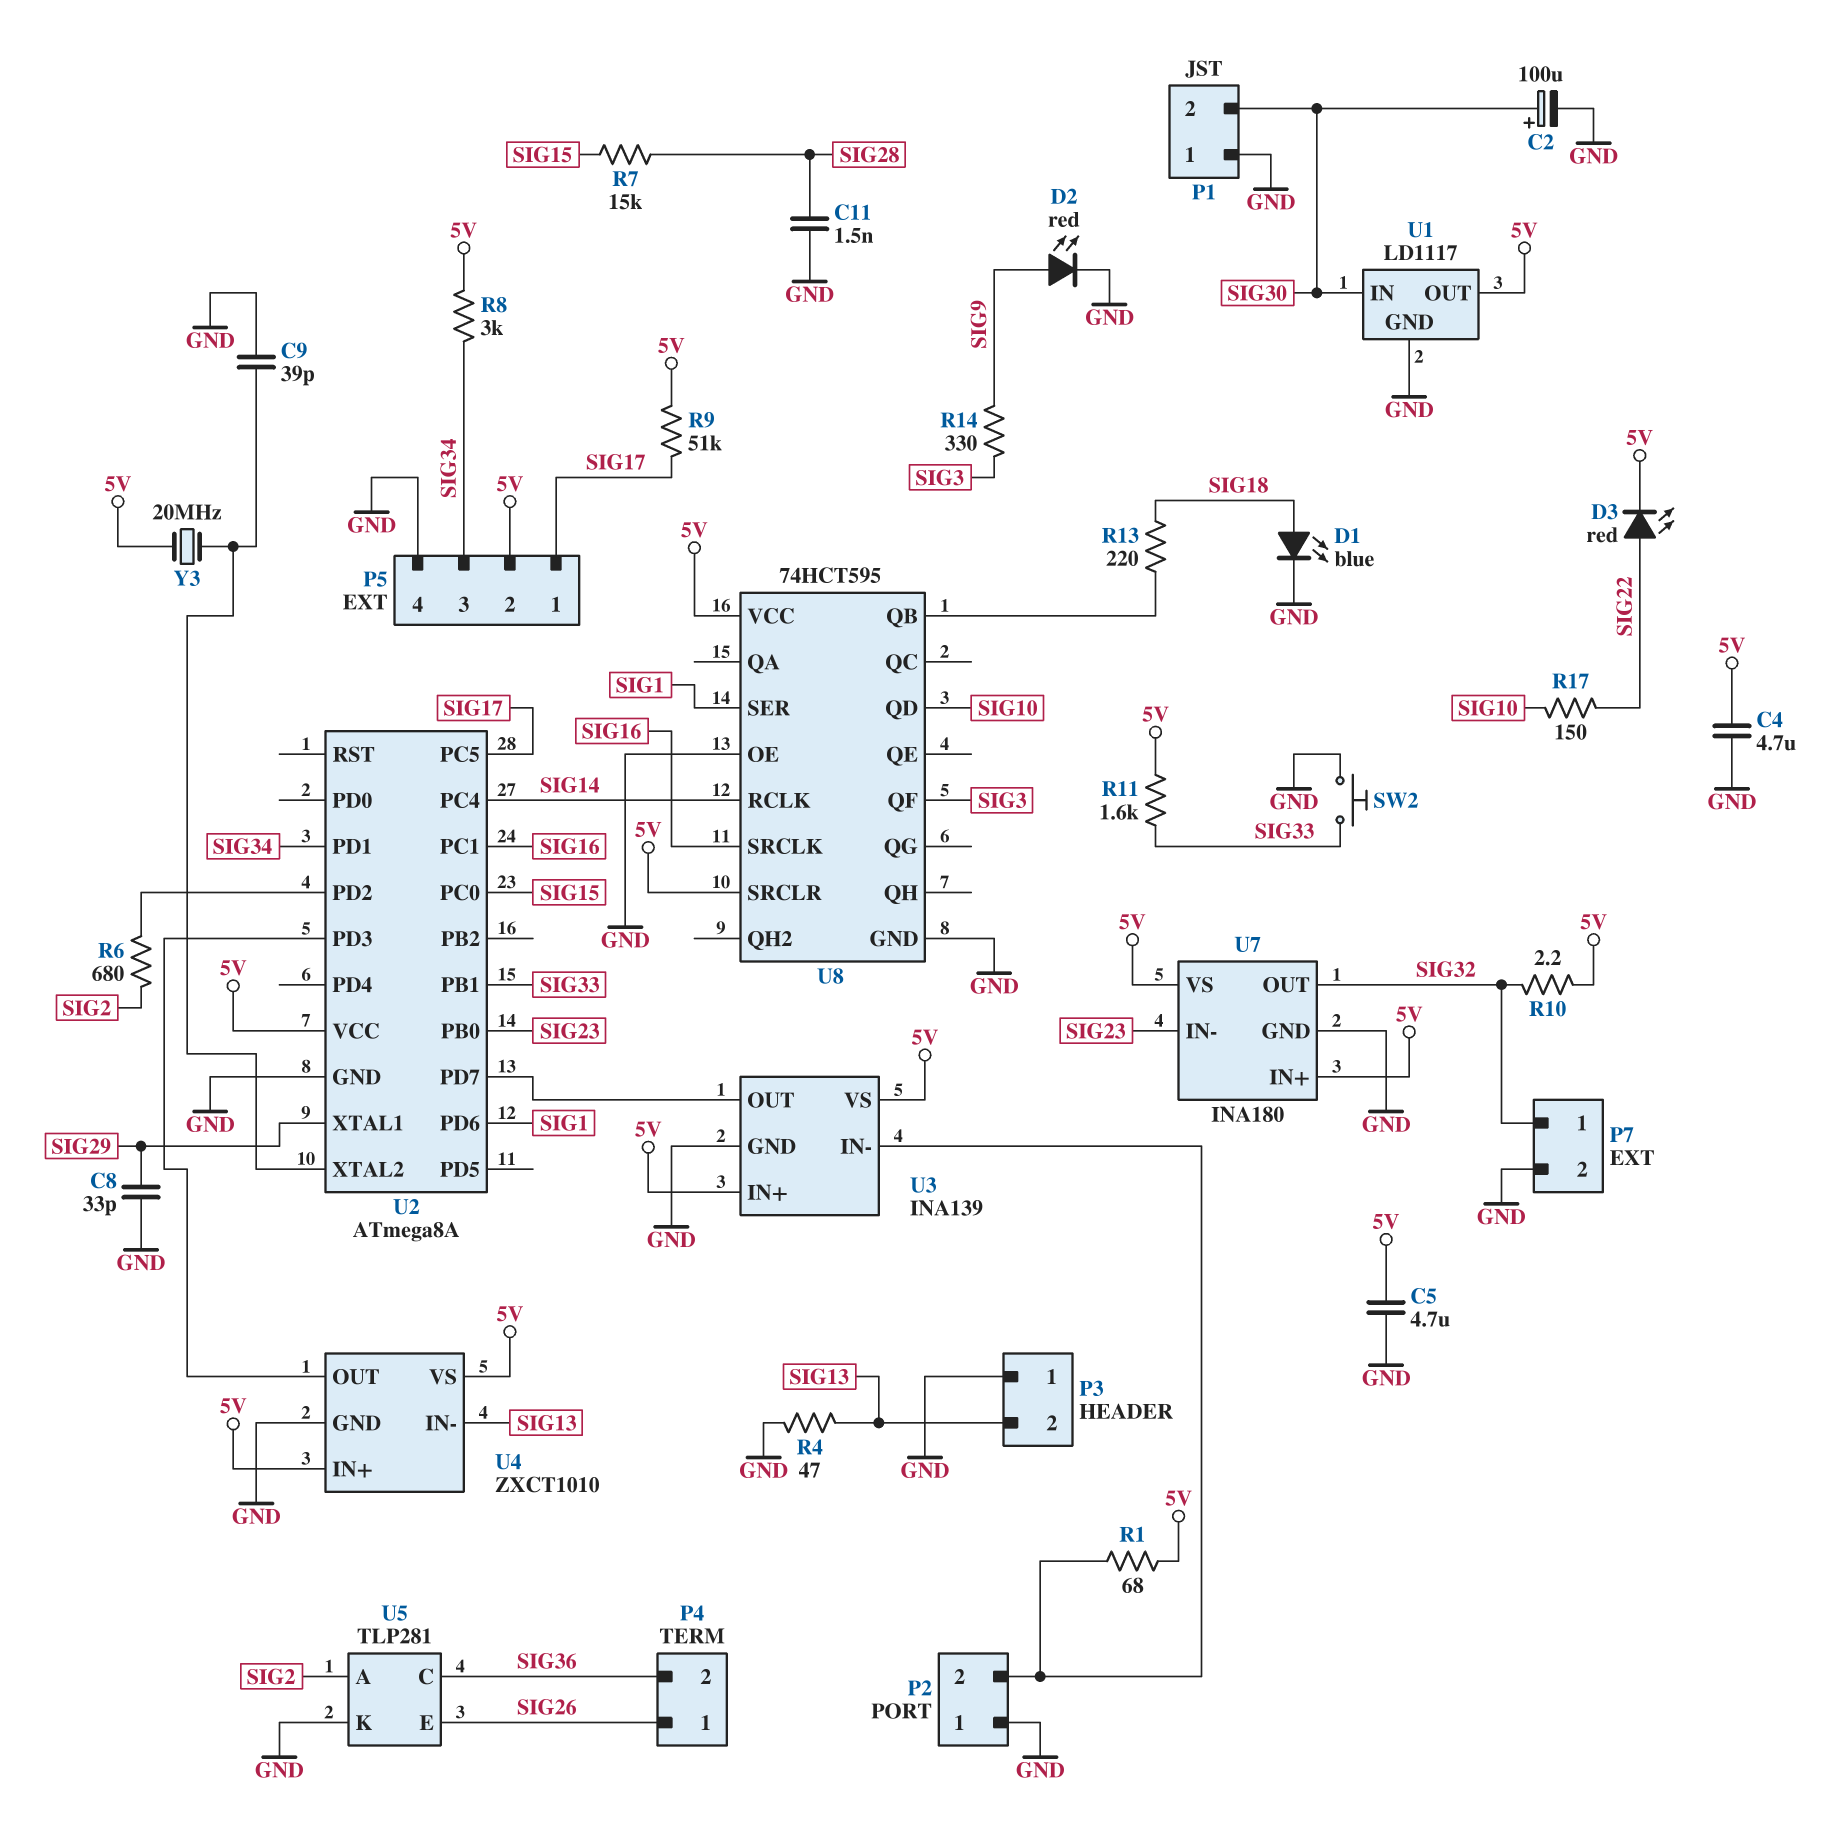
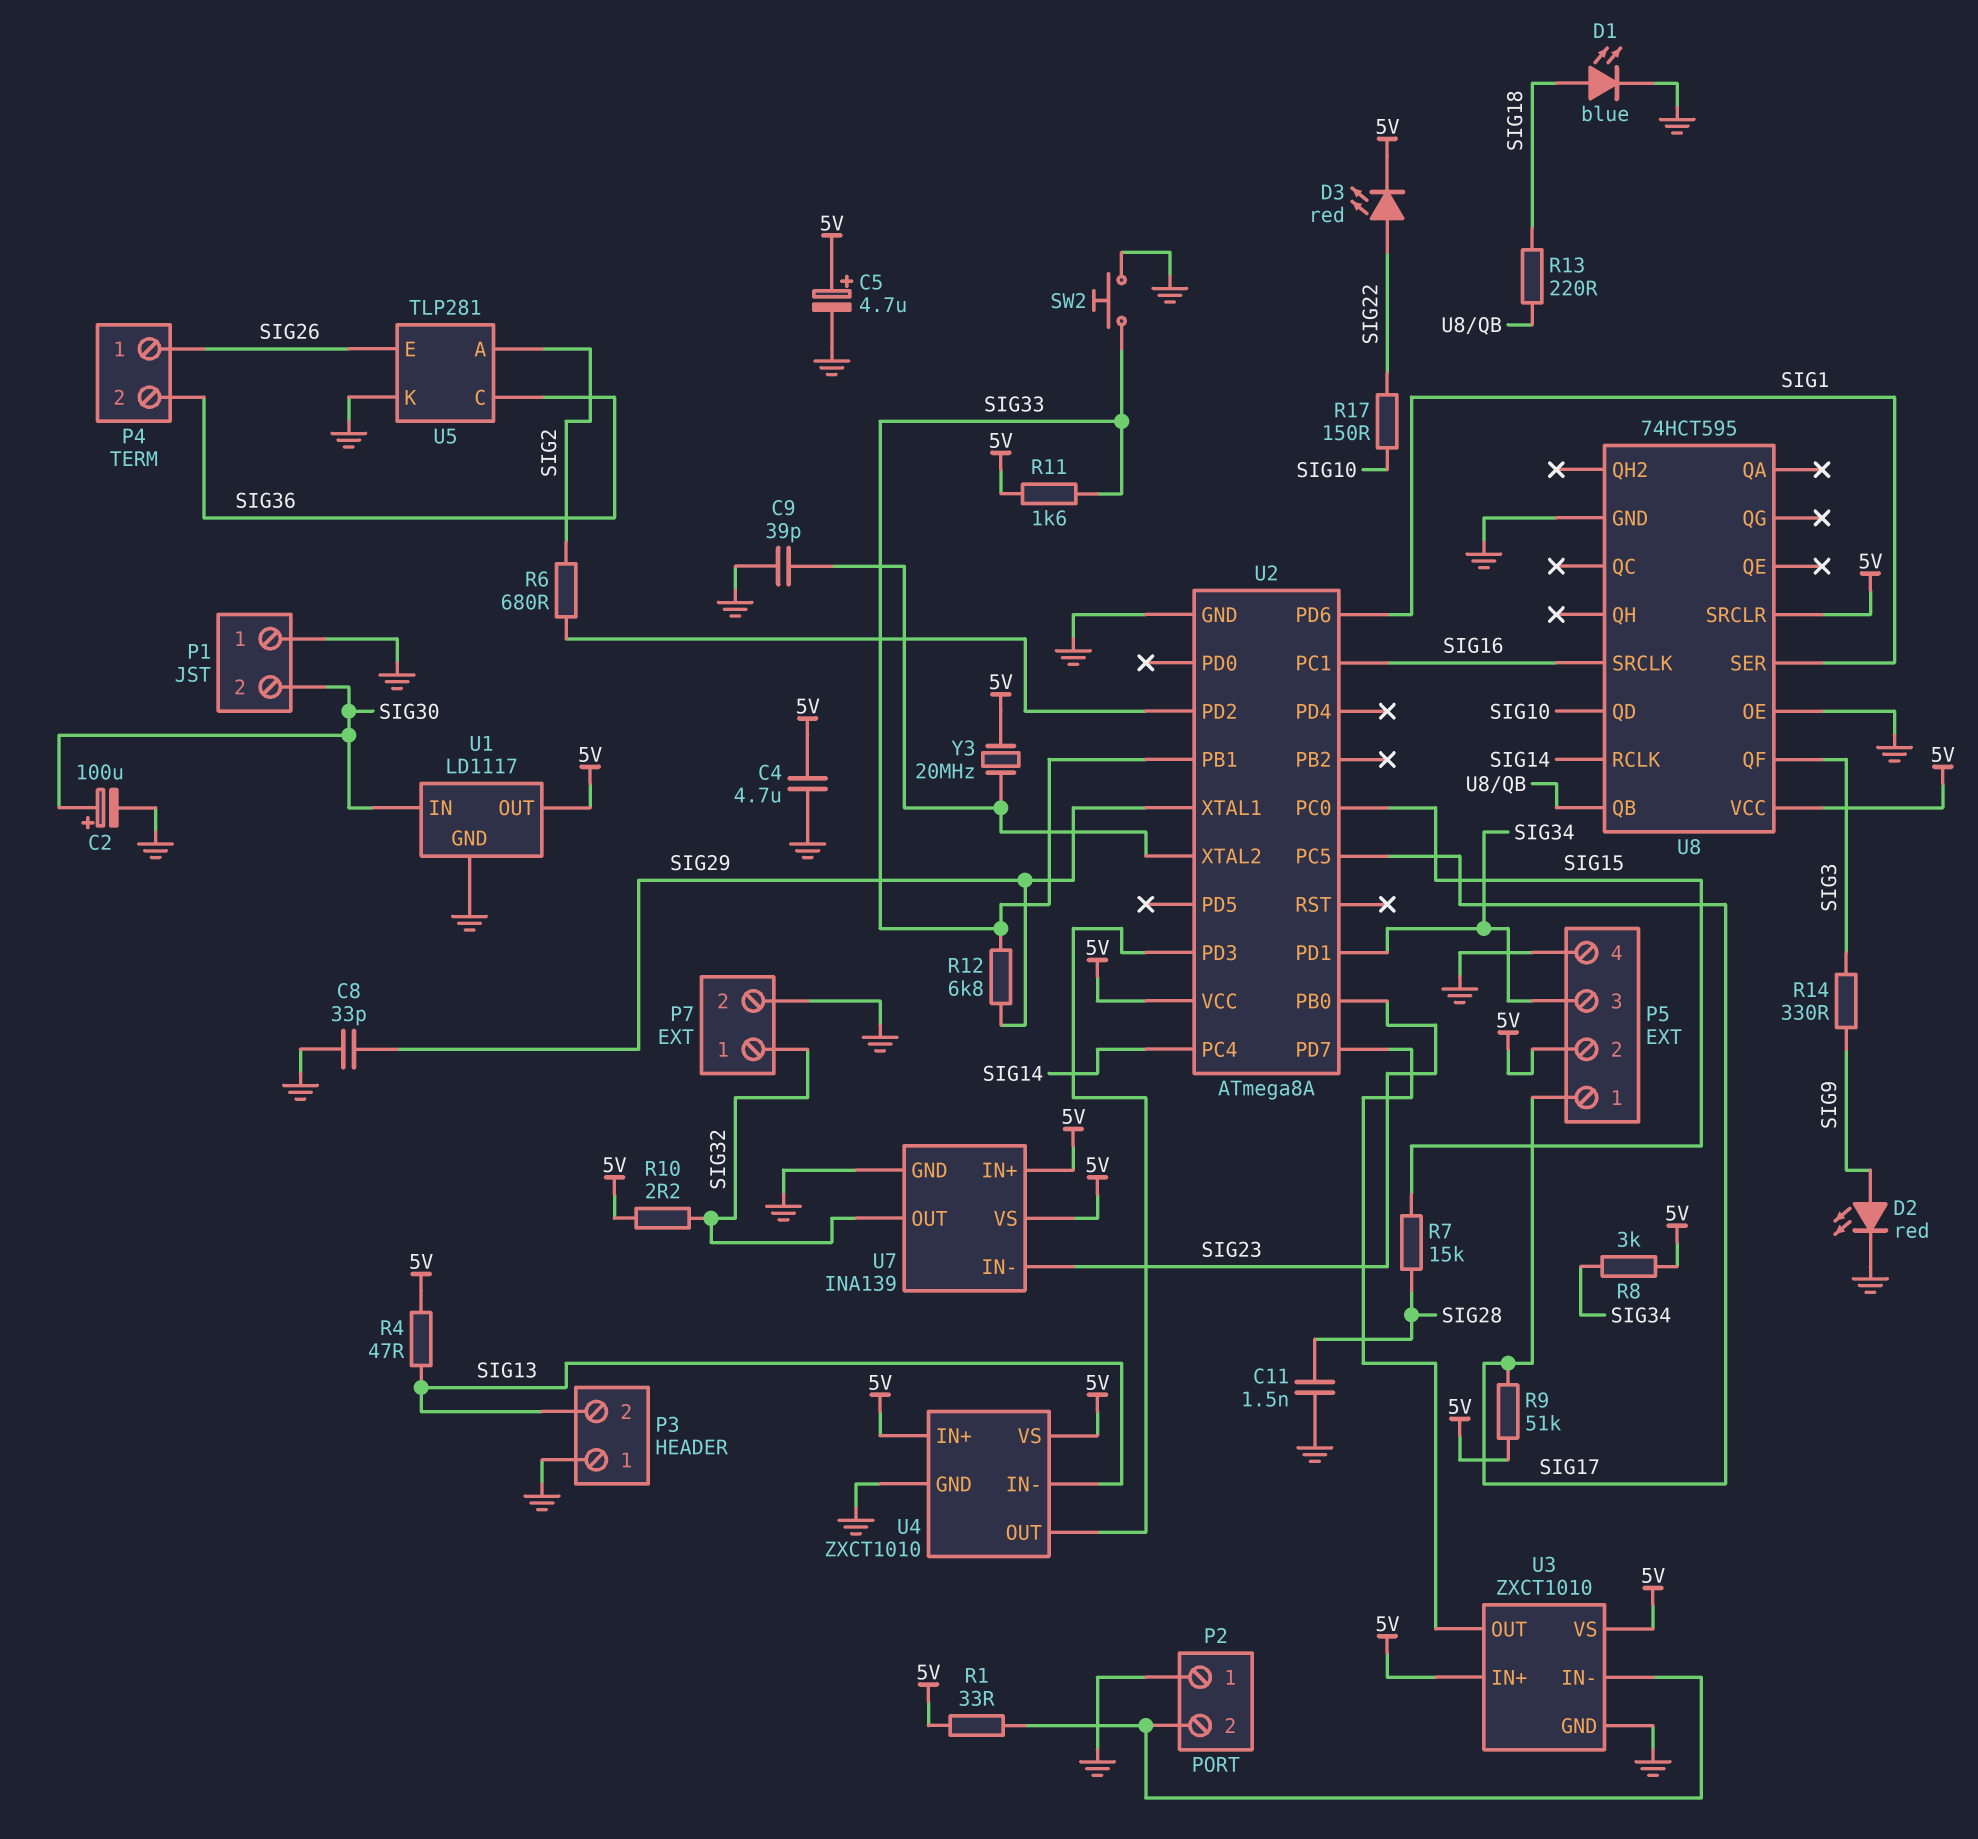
C5: 4.7uF (5V, GND) -> 4.7uF (plus 5V, minus GND)
R1: 68 (5V, P2/2) -> 33 (5V, P2/2)
R4: 47 (GND, SIG13) -> 47 (5V, SIG13)
R12: none -> 6.8k (SIG29, SIG33)
U3: INA139 -> ZXCT1010
U7: INA180 -> INA139

